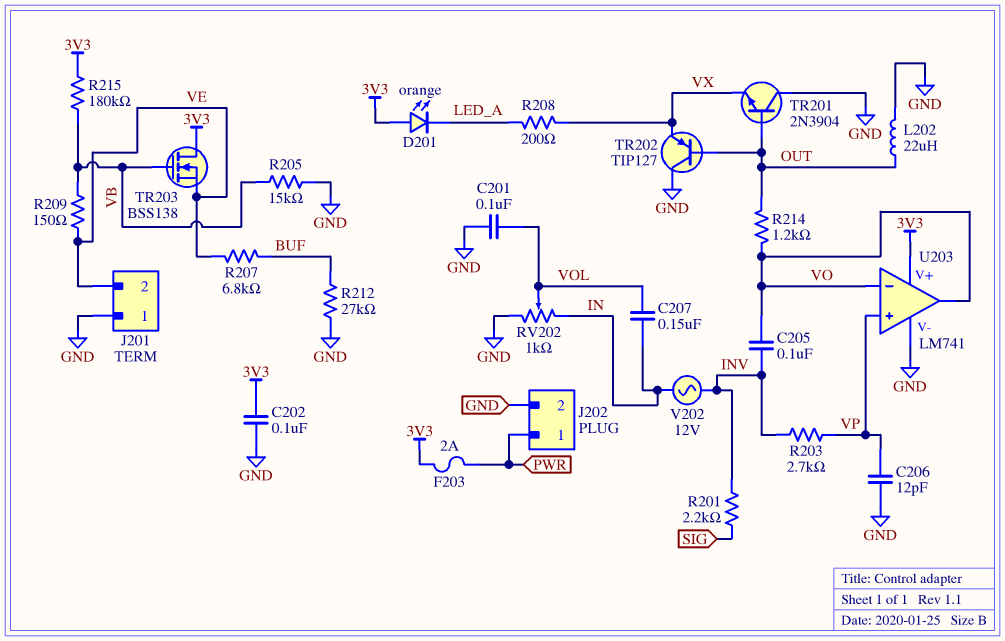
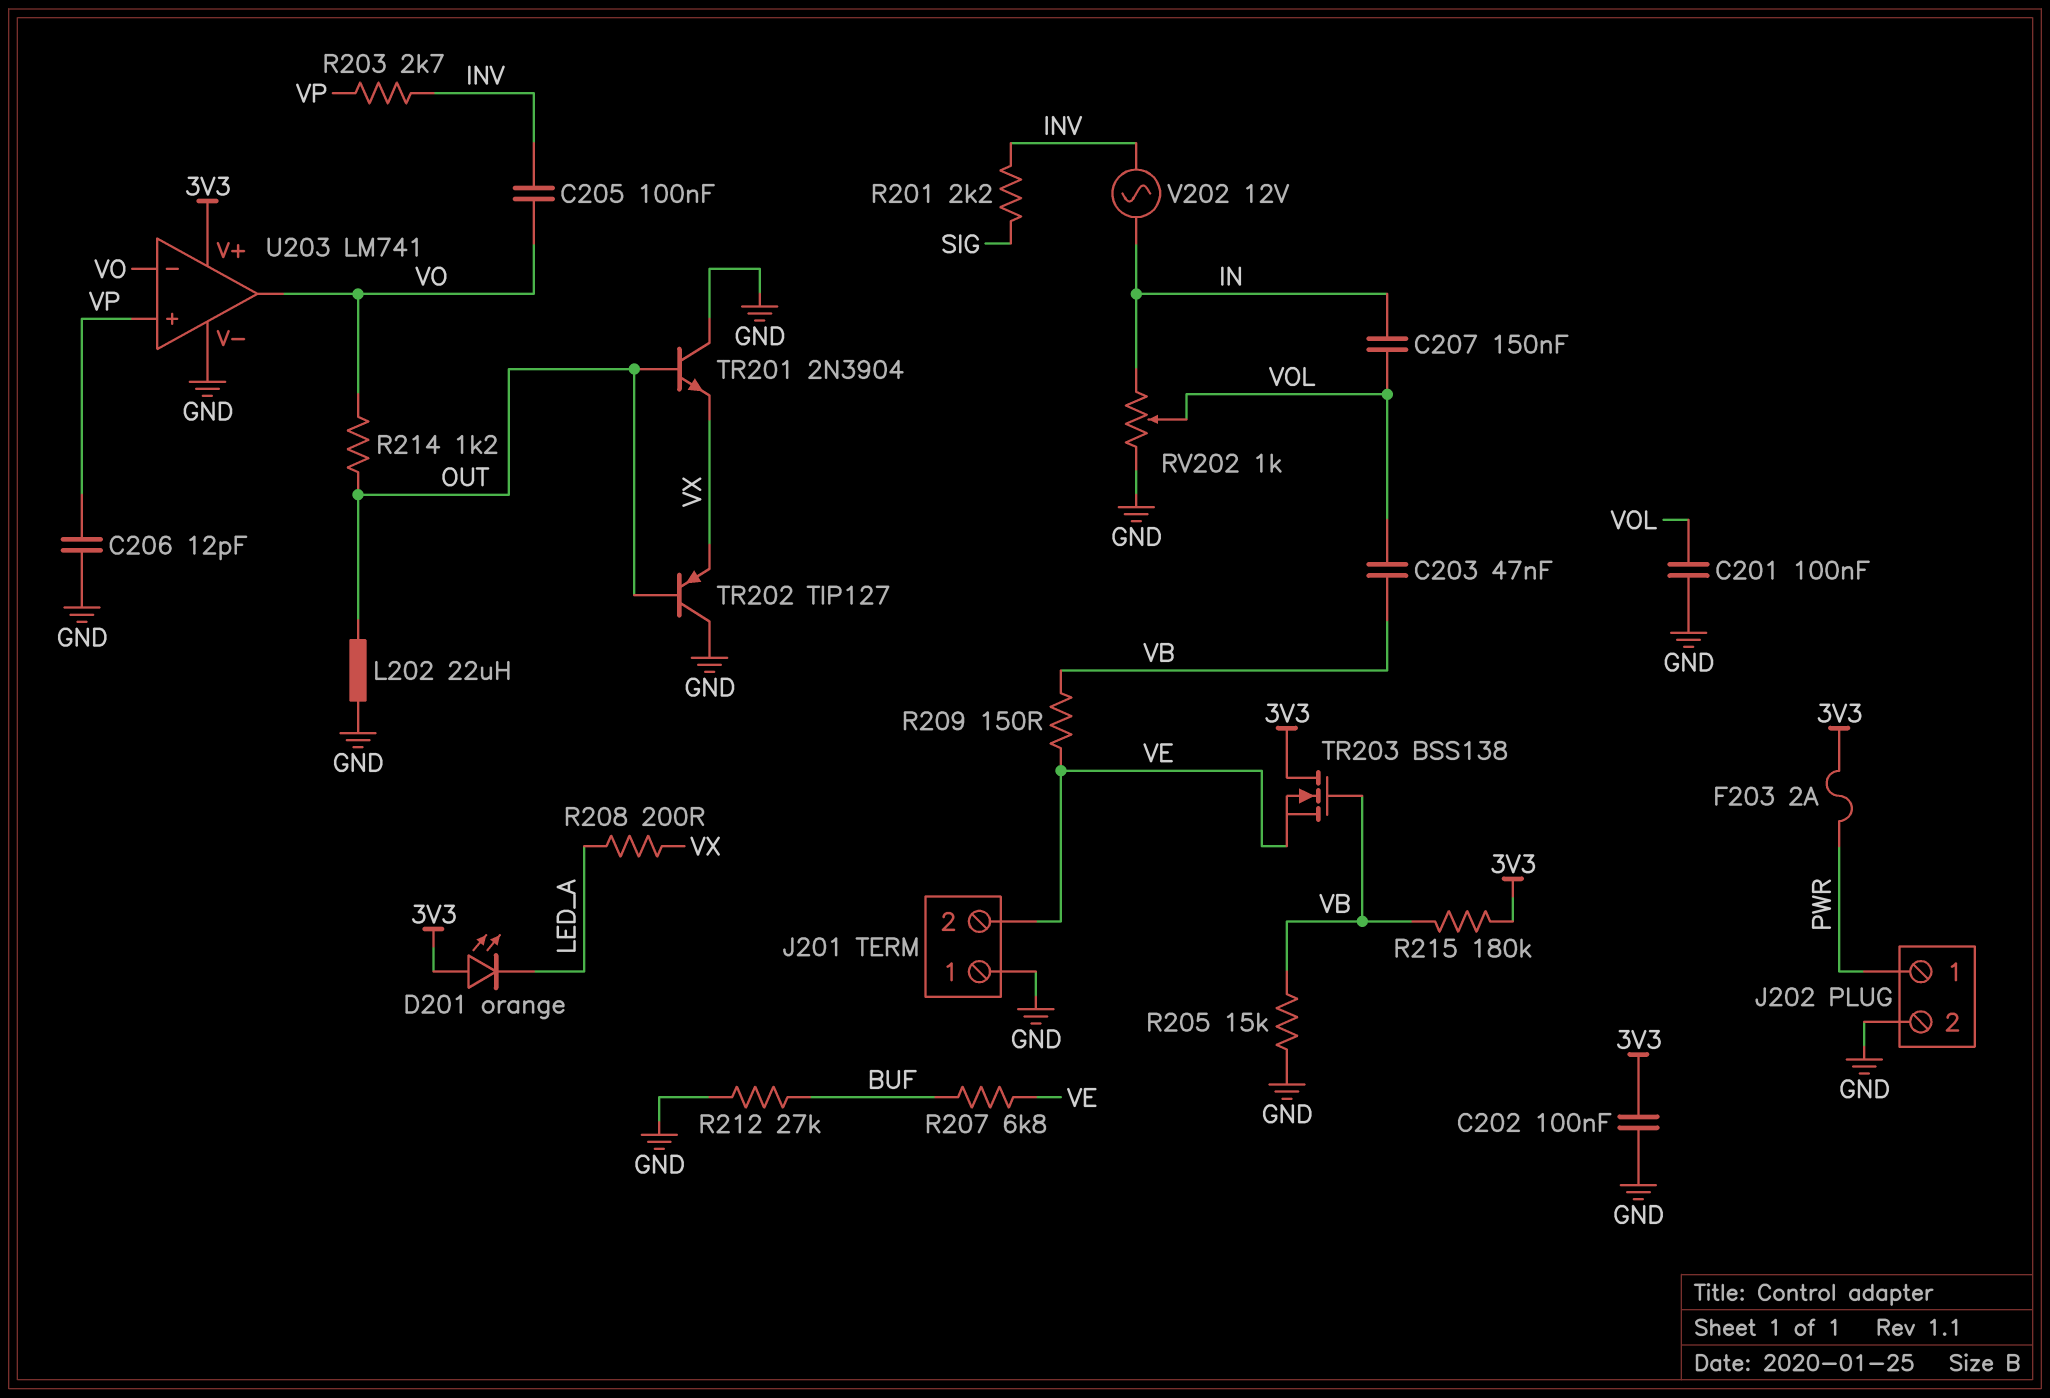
C203: none -> 47nF (VB, VOL)

